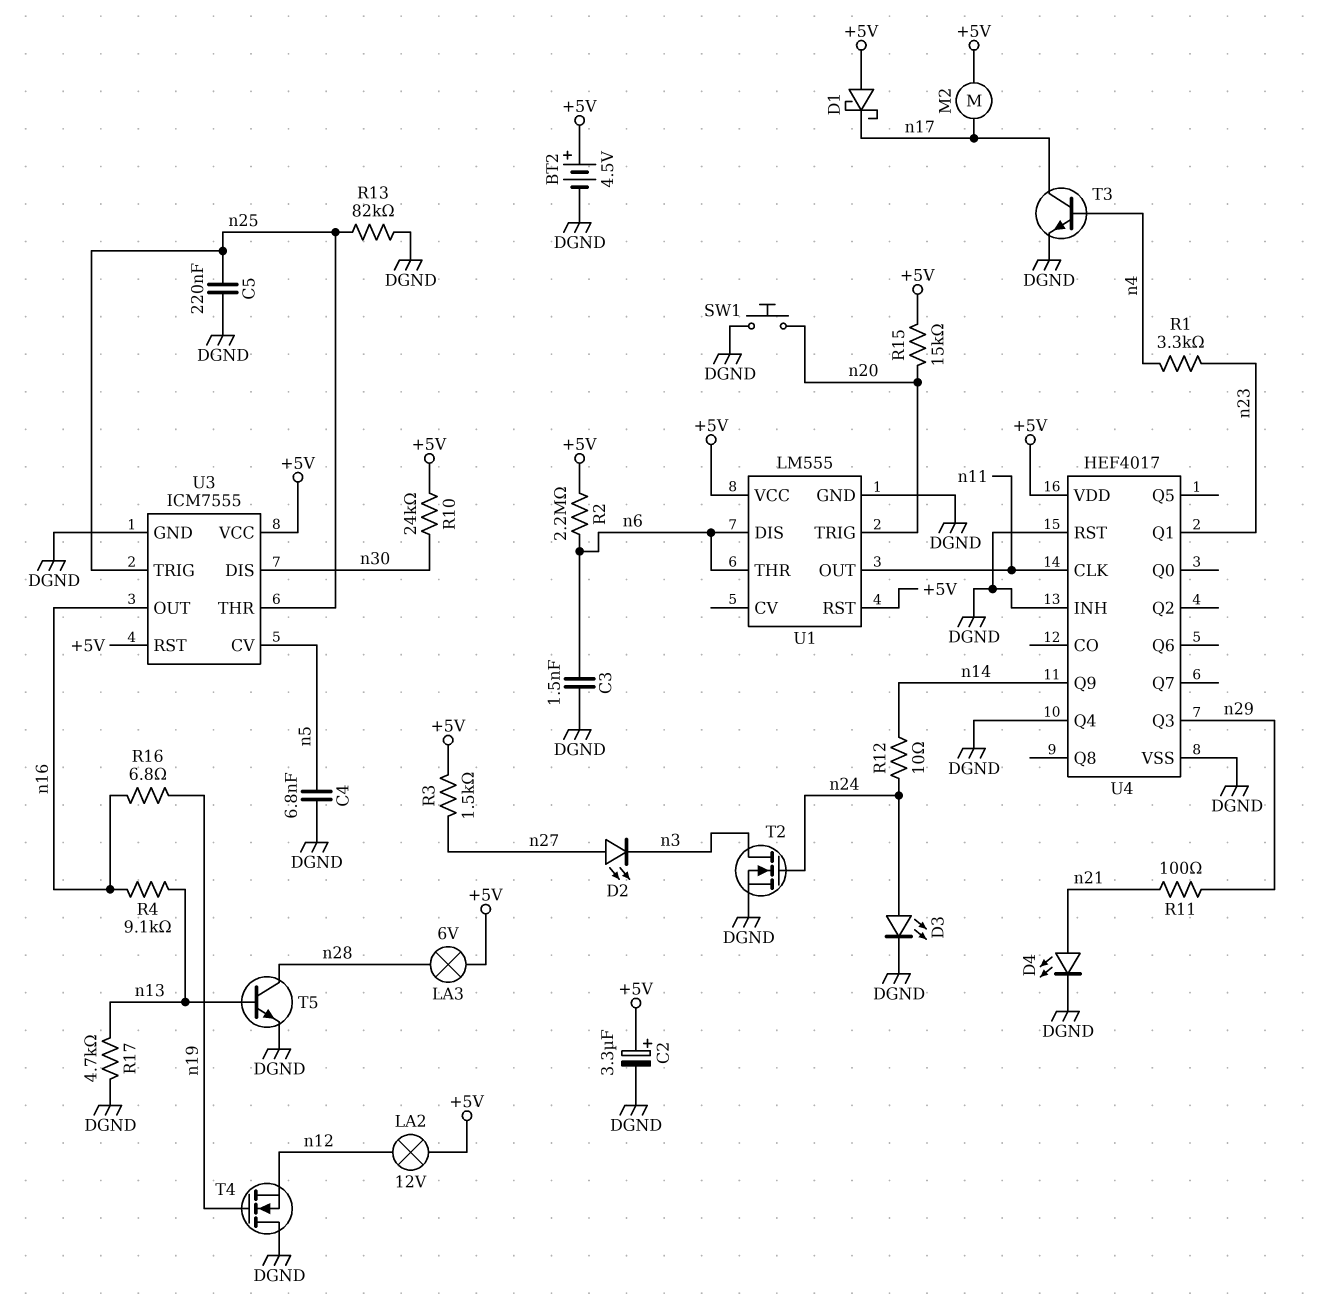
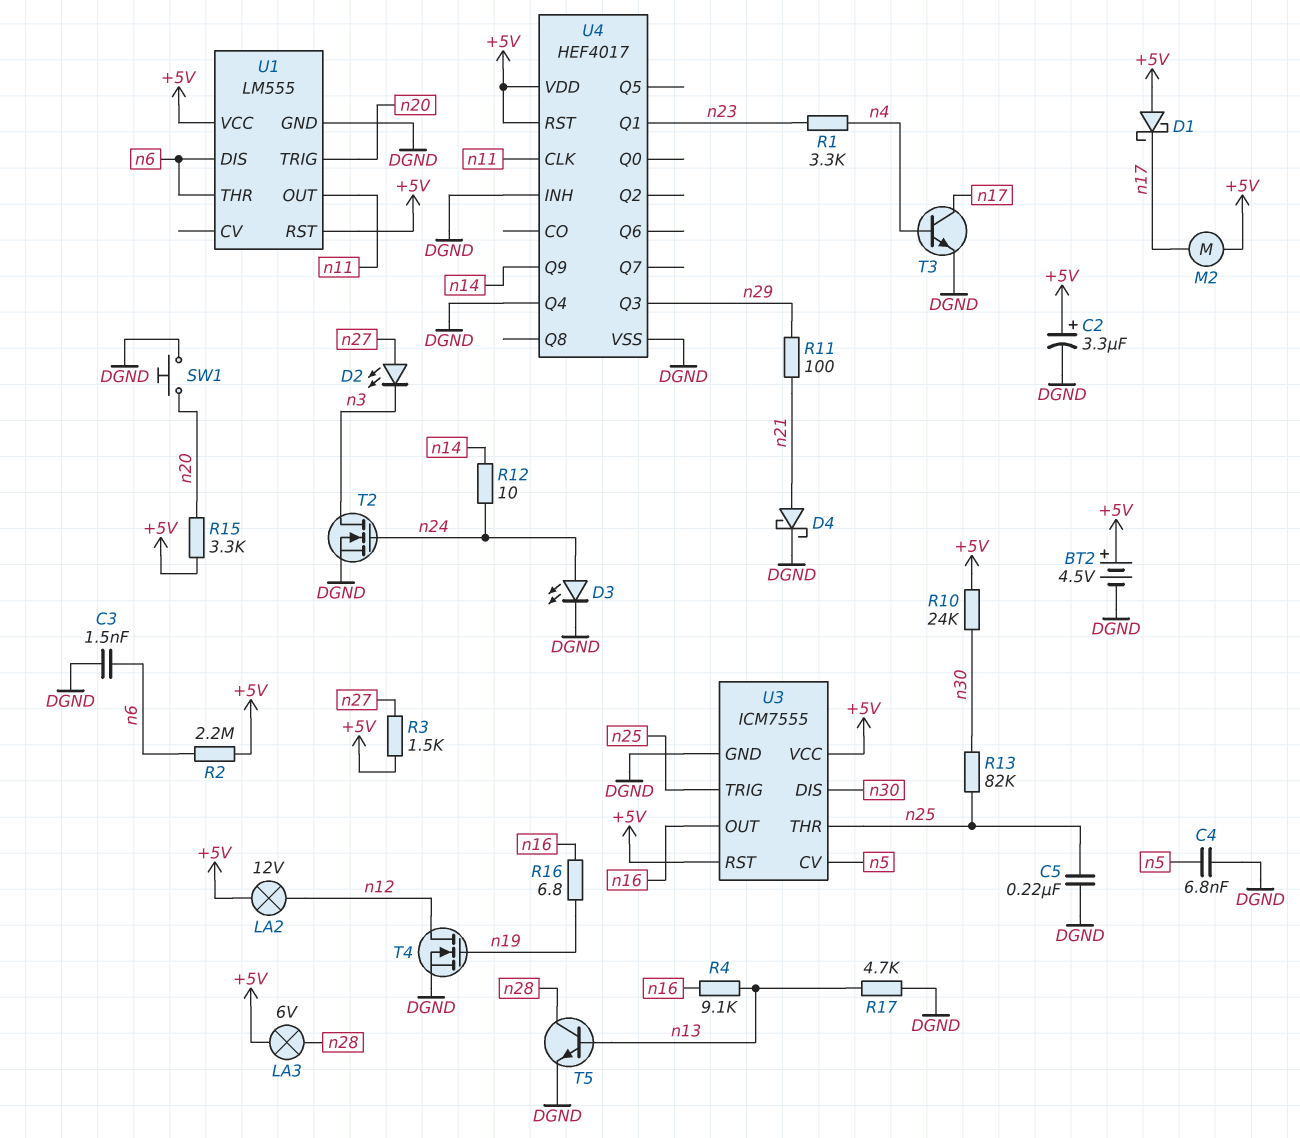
D4: LED (A n21, K DGND) -> schottky (A n21, K DGND)
R13: 82k (DGND, n25) -> 82k (n25, n30)
R15: 15k (+5V, n20) -> 3.3k (+5V, n20)
T4: NMOS (G n19, D DGND, S n12) -> NMOS (G n19, D n12, S DGND)
U4 pin RST: DGND -> +5V

